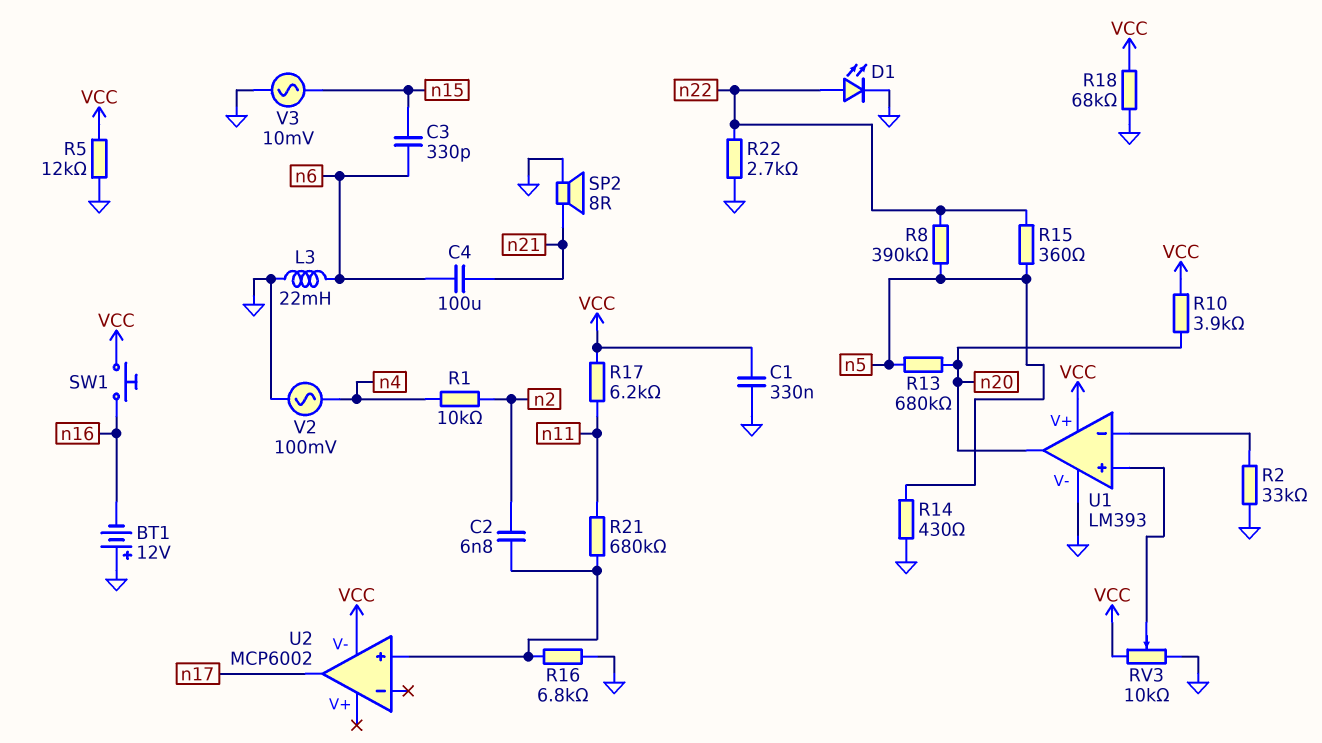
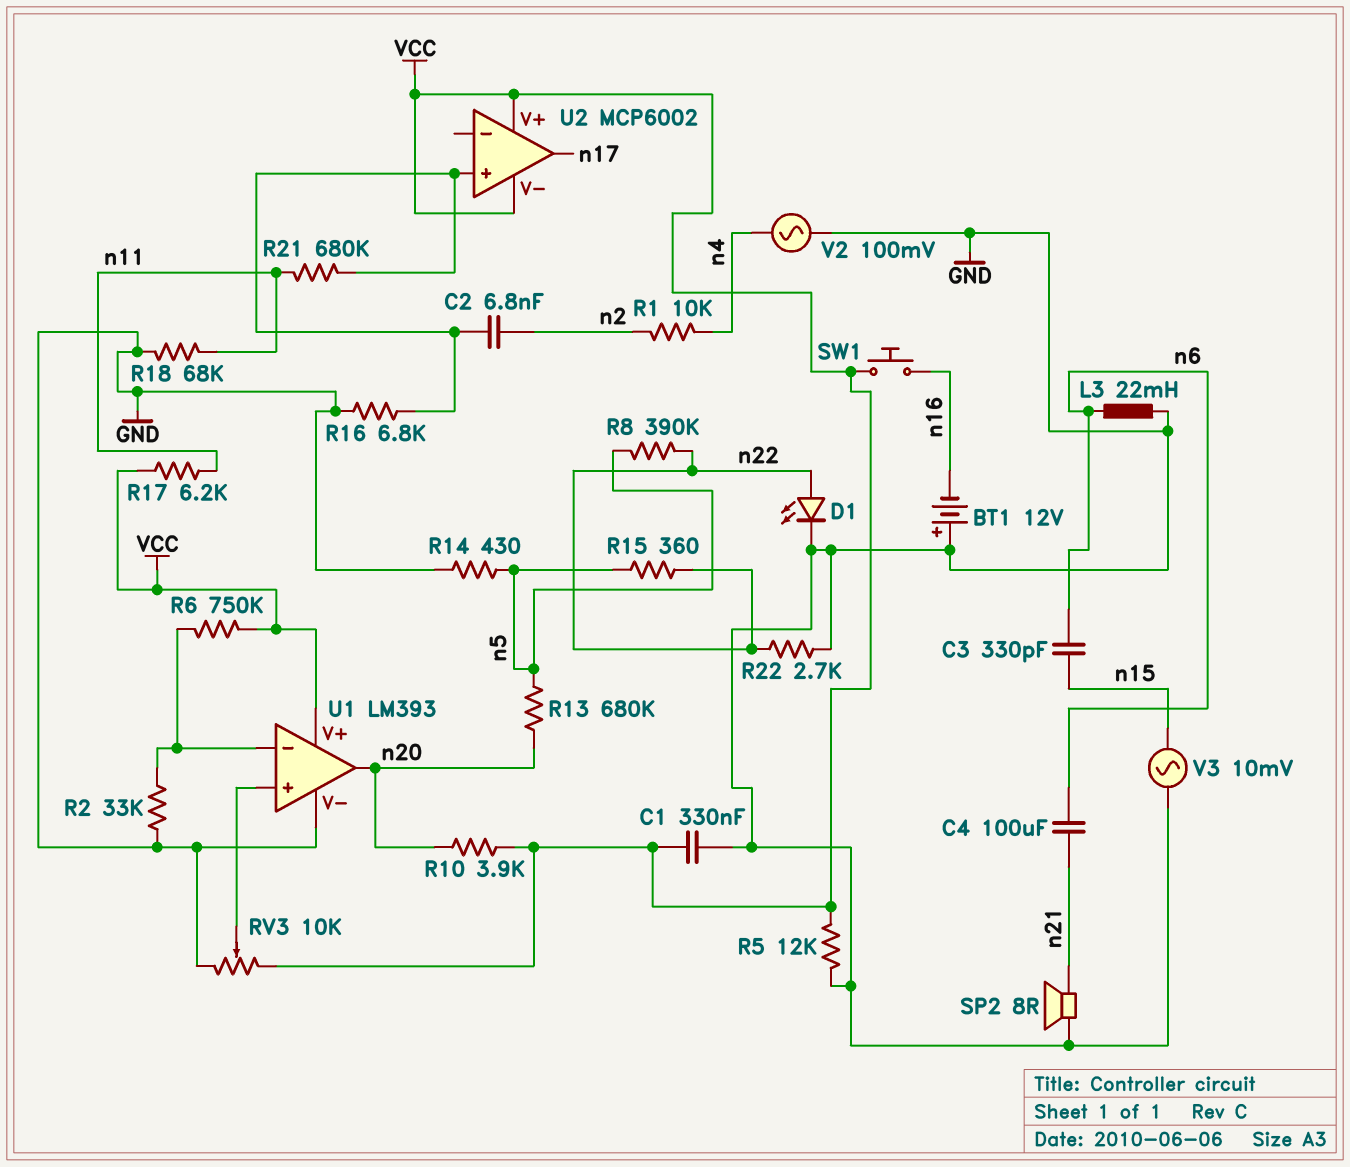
R6: none -> 750k (U1/in-, VCC)
R18: 68k (GND, VCC) -> 68k (GND, n11)
U2 pin V+: none -> VCC

